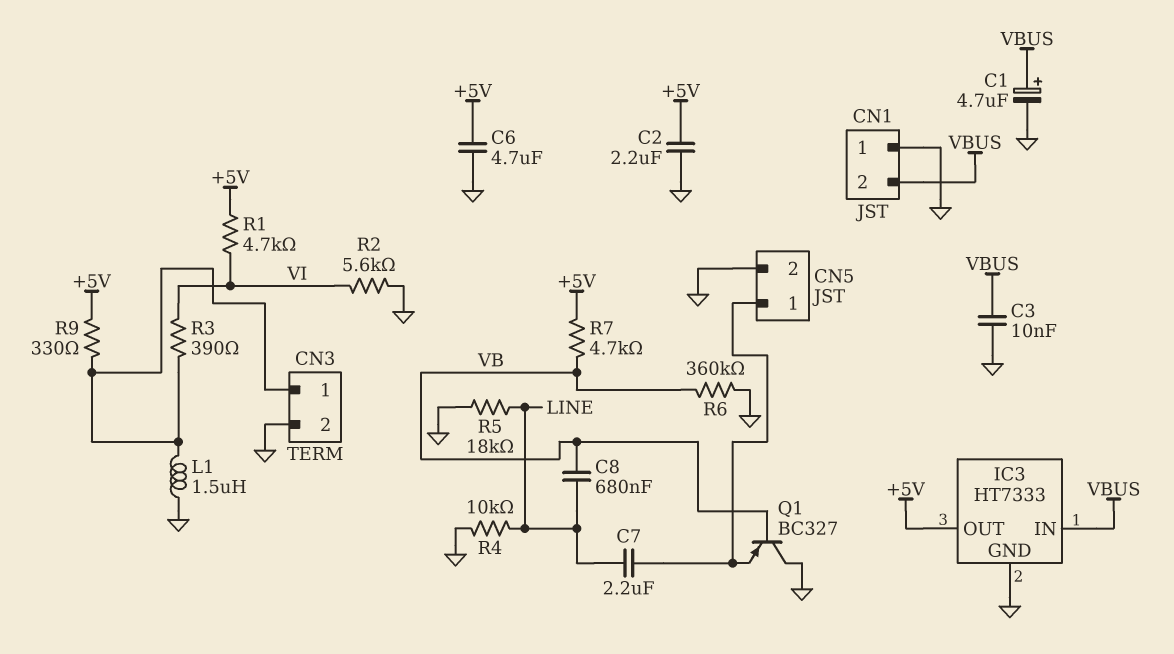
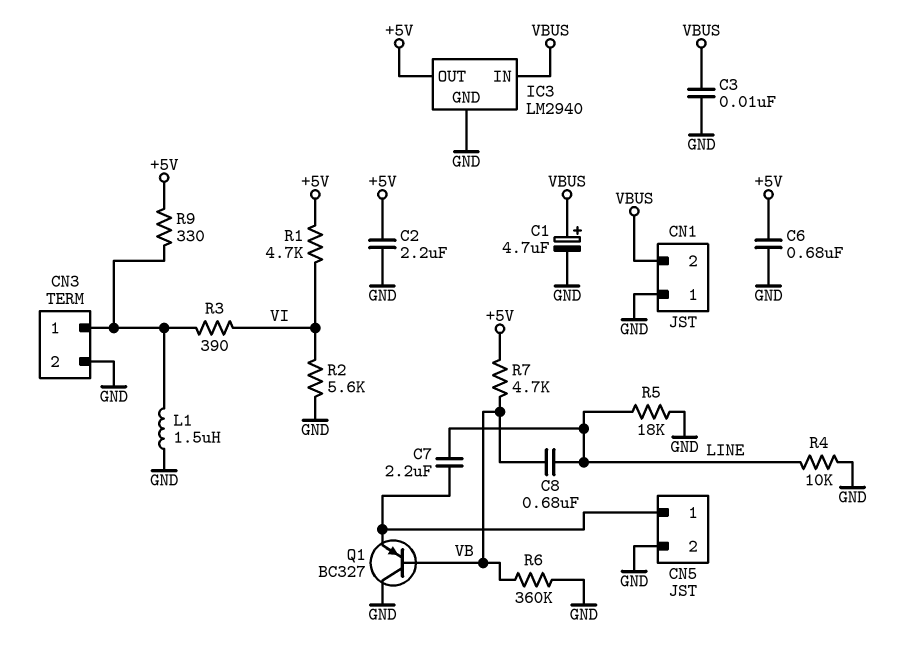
C6: 4.7uF (+5V, GND) -> 680nF (+5V, GND)
IC3: HT7333 -> LM2940

